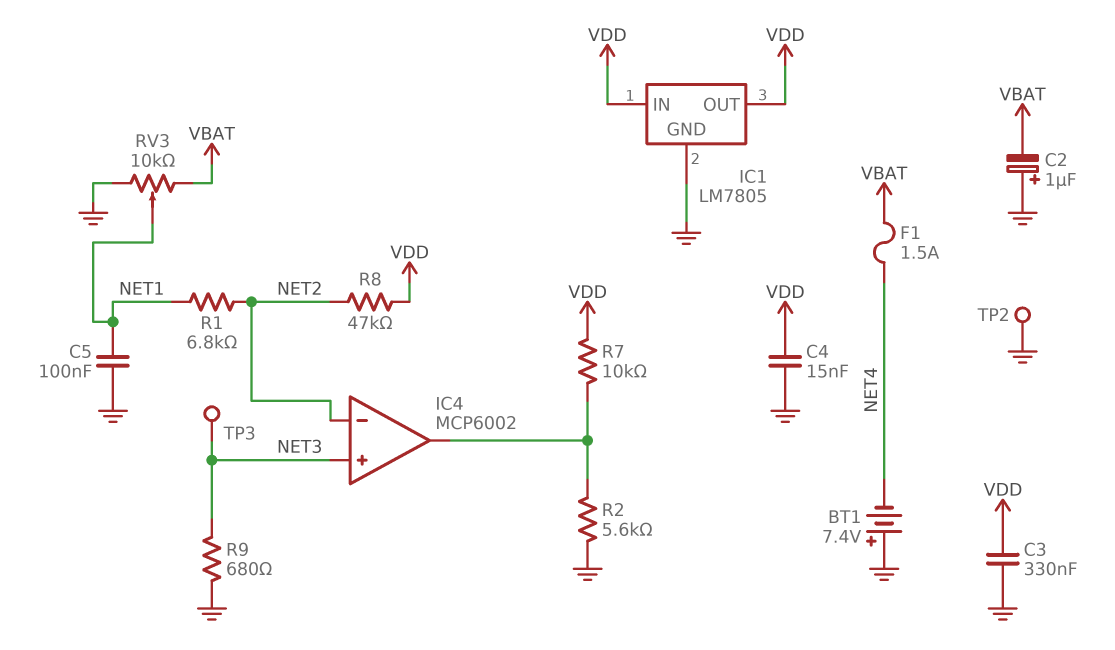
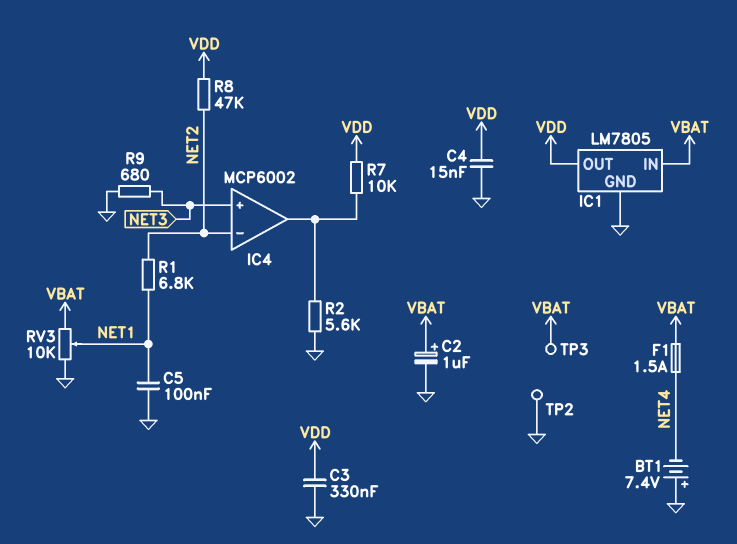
C2: 1uF (plus GND, minus VBAT) -> 1uF (plus VBAT, minus GND)
IC1 pin IN: VDD -> VBAT
TP3: test point (NET3) -> test point (VBAT)

